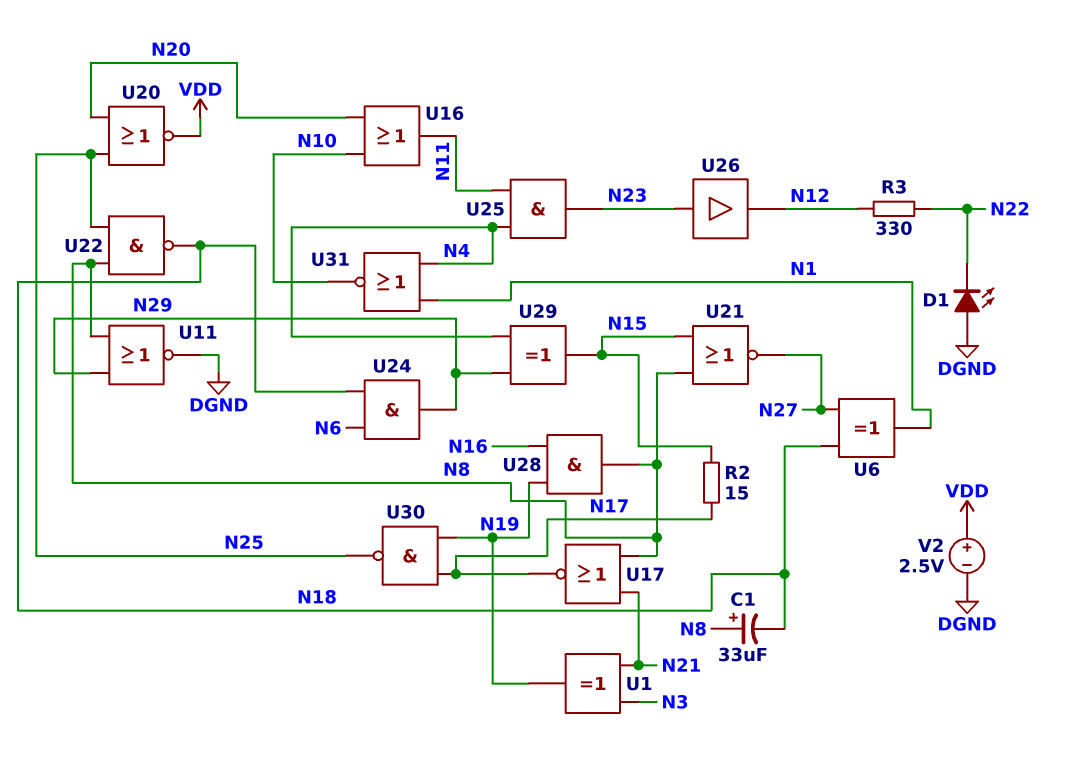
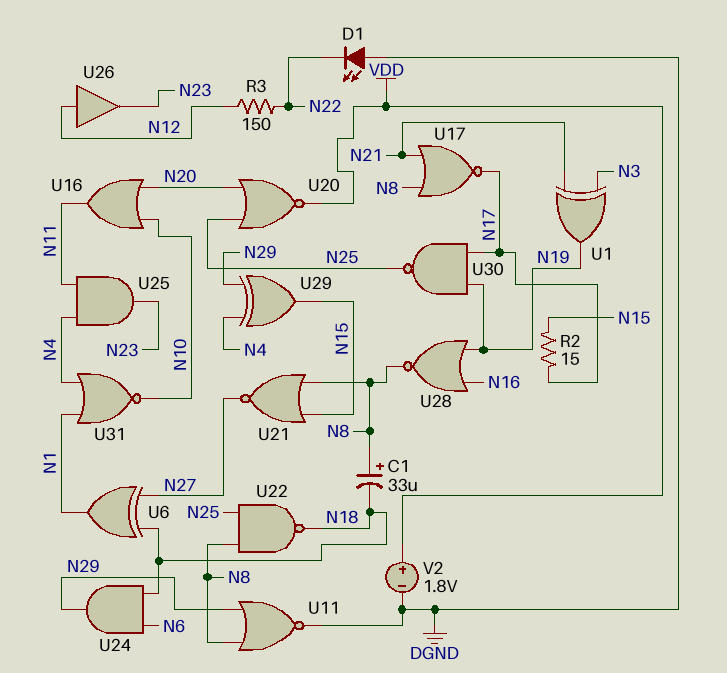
R3: 330 (N12, N22) -> 150 (N12, N22)
U26: buffer (in N23, out N12) -> buffer (in N12, out N23)
U28: AND (in N16, in N19, out N8) -> NOR (in N16, in N19, out N8)
V2: 2.5V (plus VDD, minus DGND) -> 1.8V (plus VDD, minus DGND)

